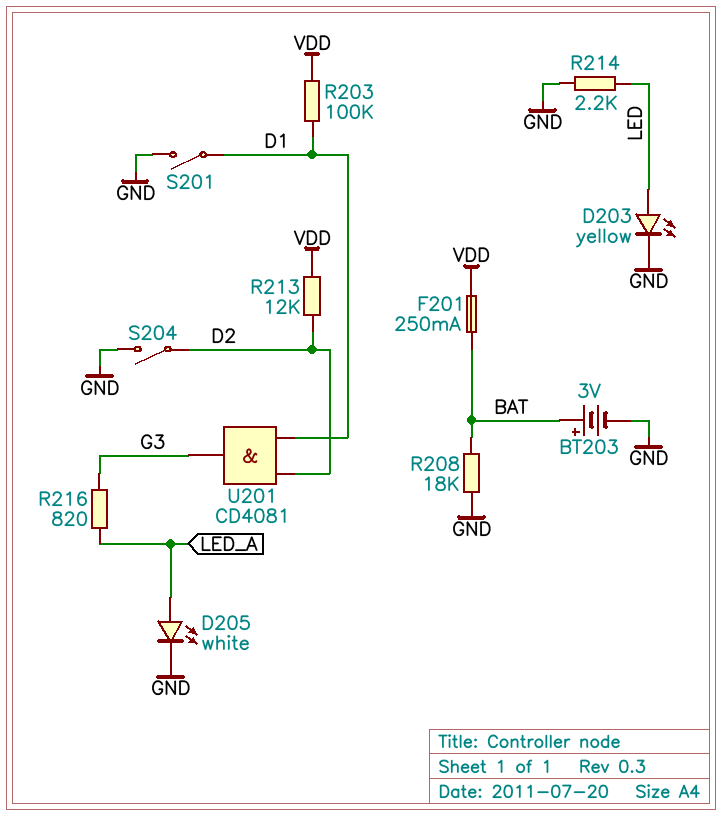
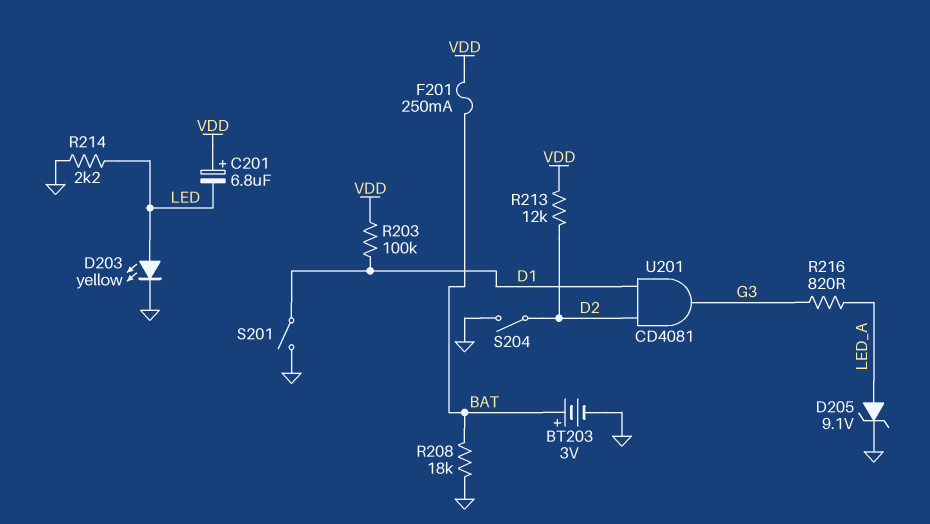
C201: none -> 6.8uF (plus VDD, minus LED)
D205: LED white (A LED_A, K GND) -> zener 9.1V (A LED_A, K GND)

